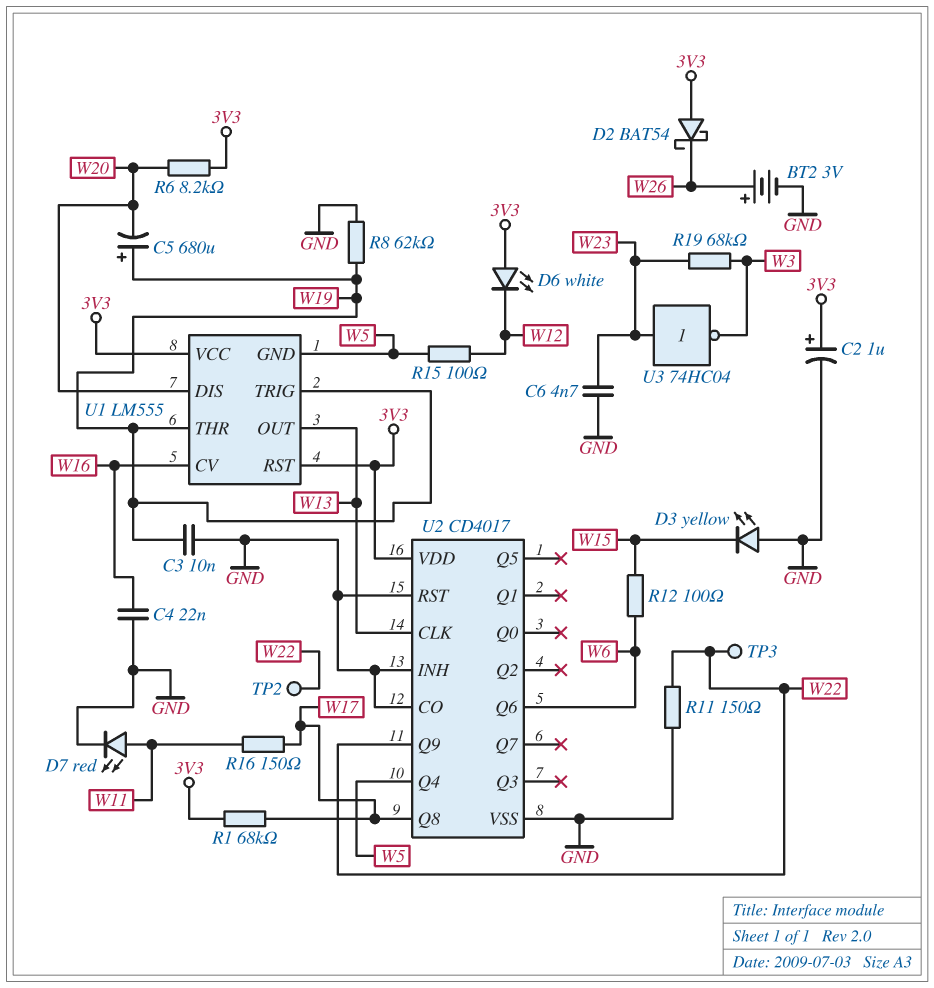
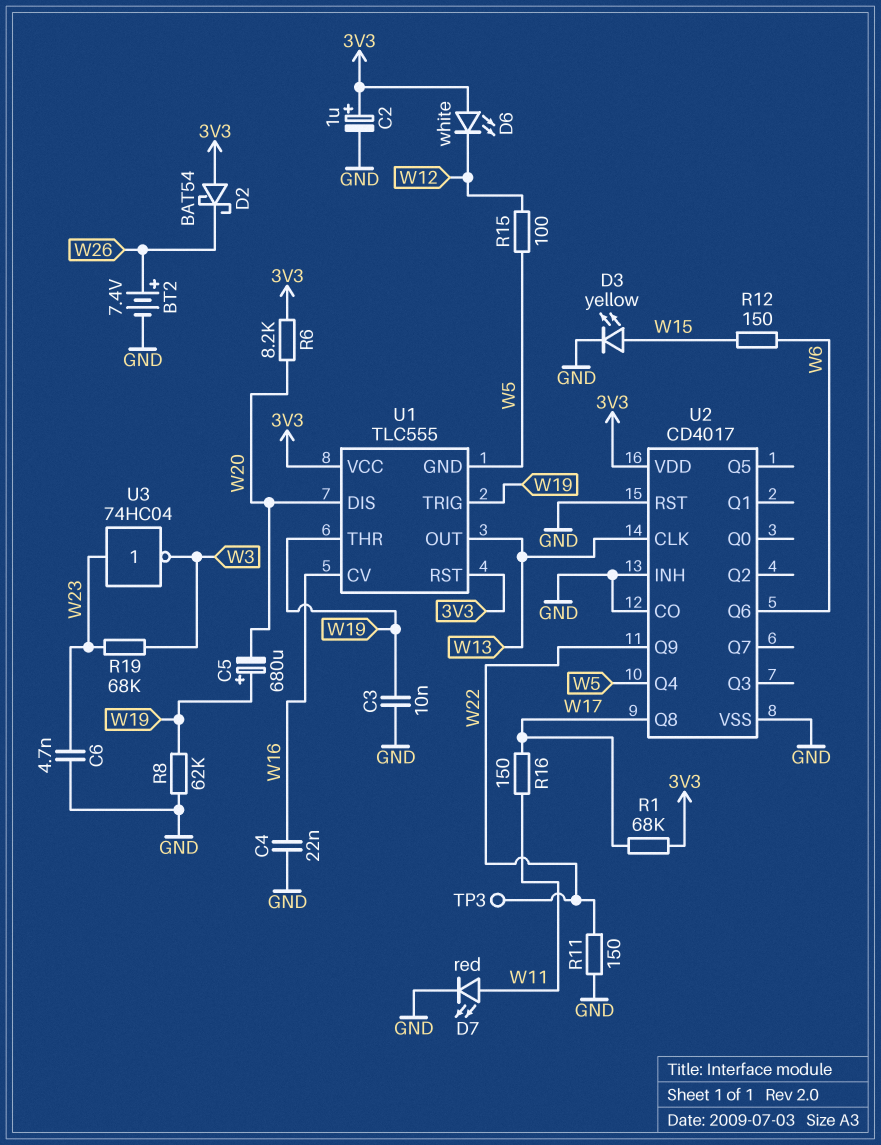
BT2: 3V (plus W26, minus GND) -> 7.4V (plus W26, minus GND)
D3: LED yellow (A GND, K W15) -> LED yellow (A W15, K GND)
R12: 100 (W6, W15) -> 150 (W6, W15)
TP2: test point (W22) -> none
U1: LM555 -> TLC555

